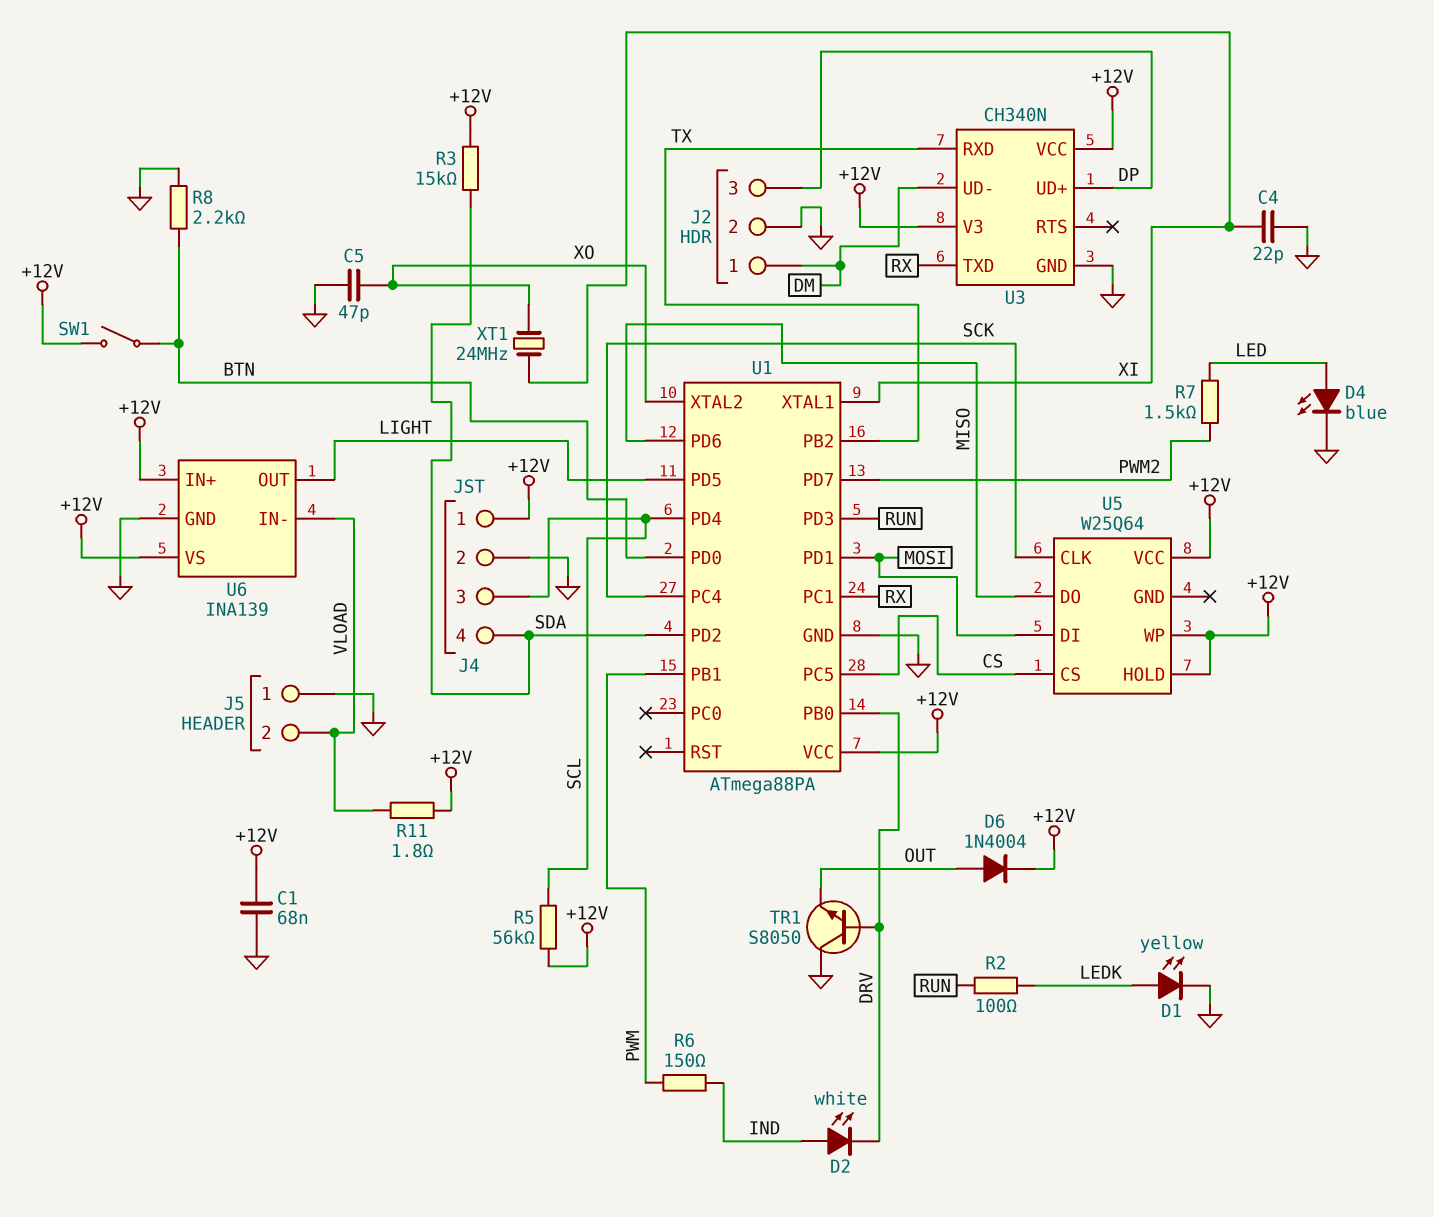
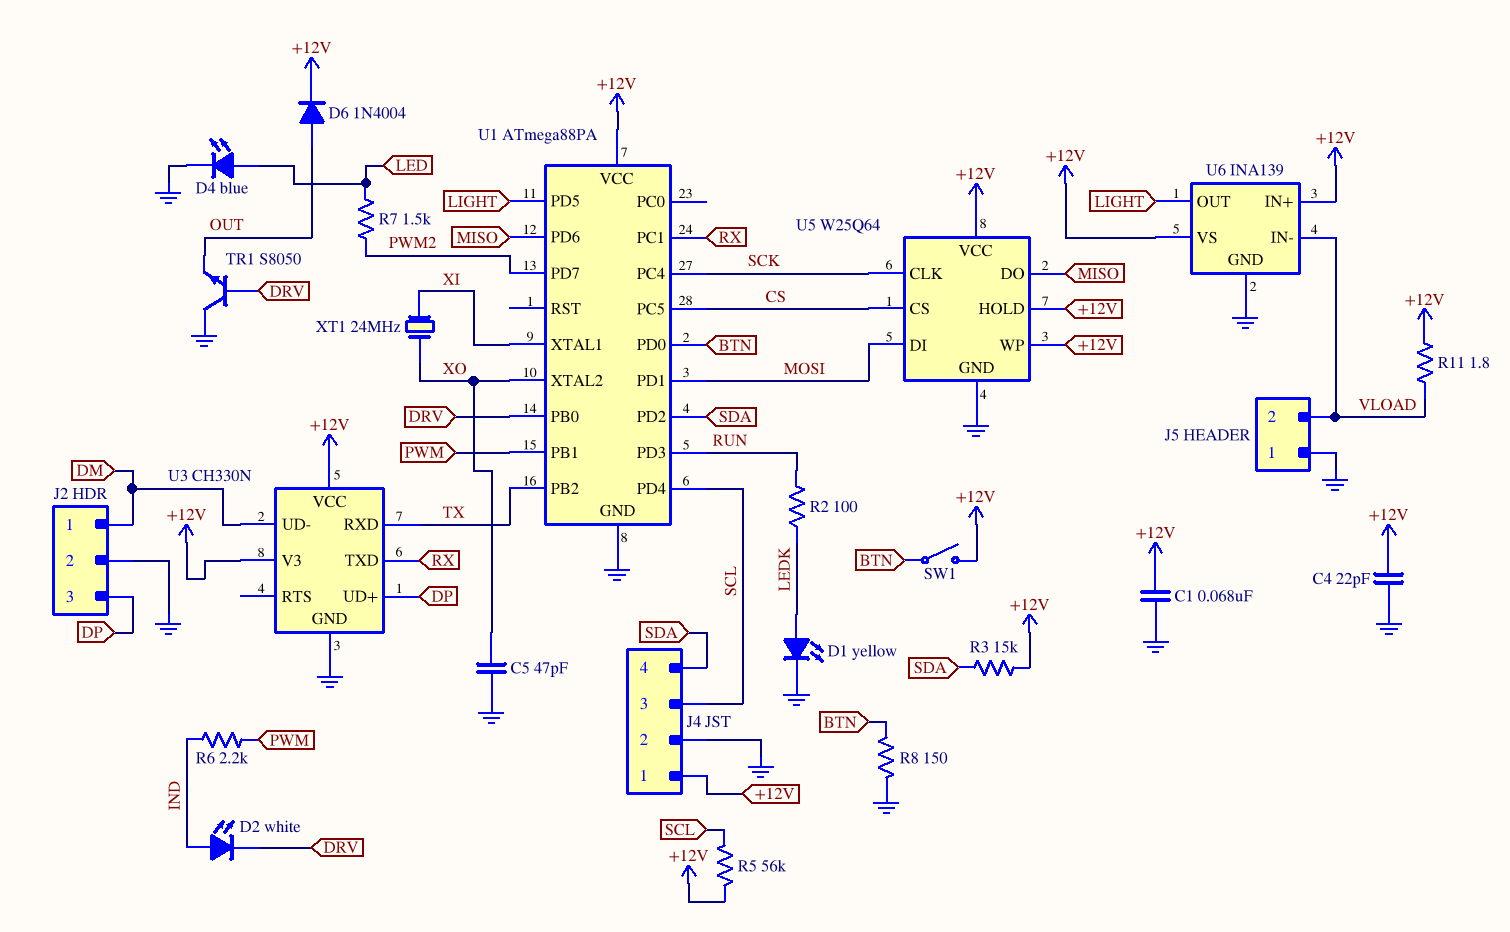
C4: 22pF (GND, XI) -> 22pF (+12V, GND)
R6: 150 (IND, PWM) -> 2.2k (IND, PWM)
R8: 2.2k (BTN, GND) -> 150 (BTN, GND)
U3: CH340N -> CH330N
U5 pin GND: none -> GND

